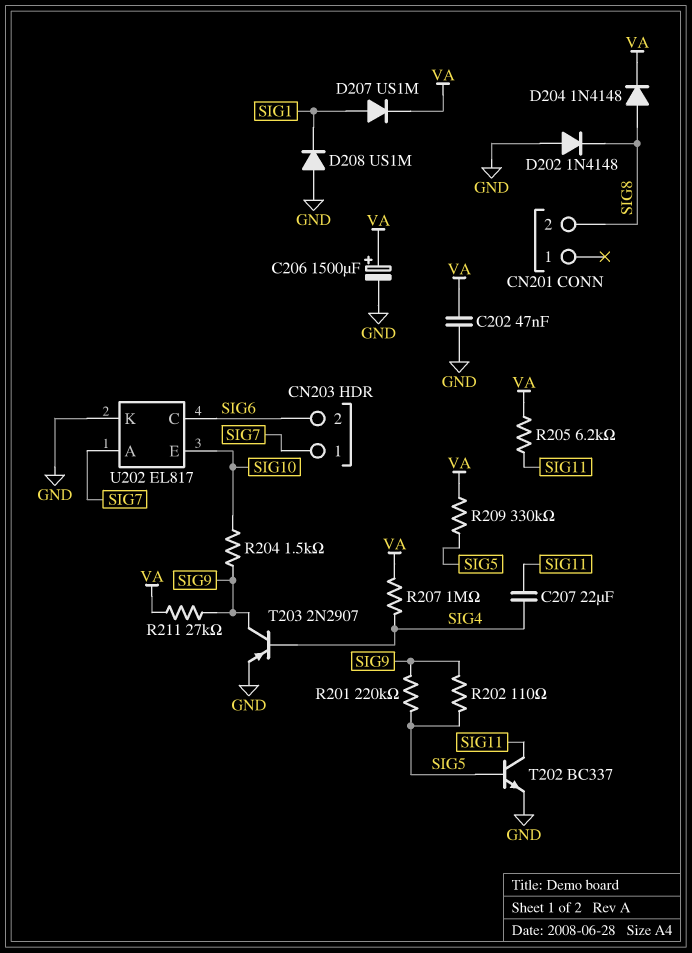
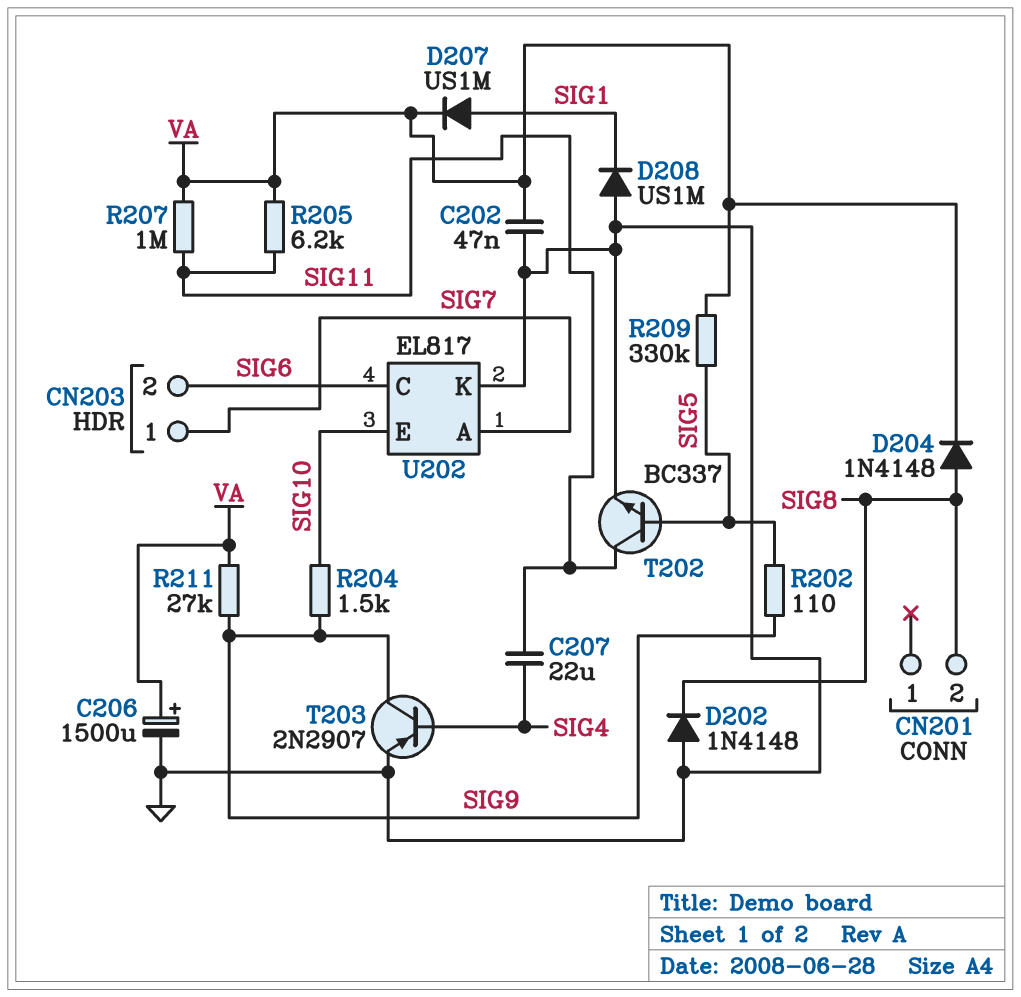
R201: 220k (SIG5, SIG9) -> none
R207: 1M (SIG4, VA) -> 1M (SIG11, VA)

